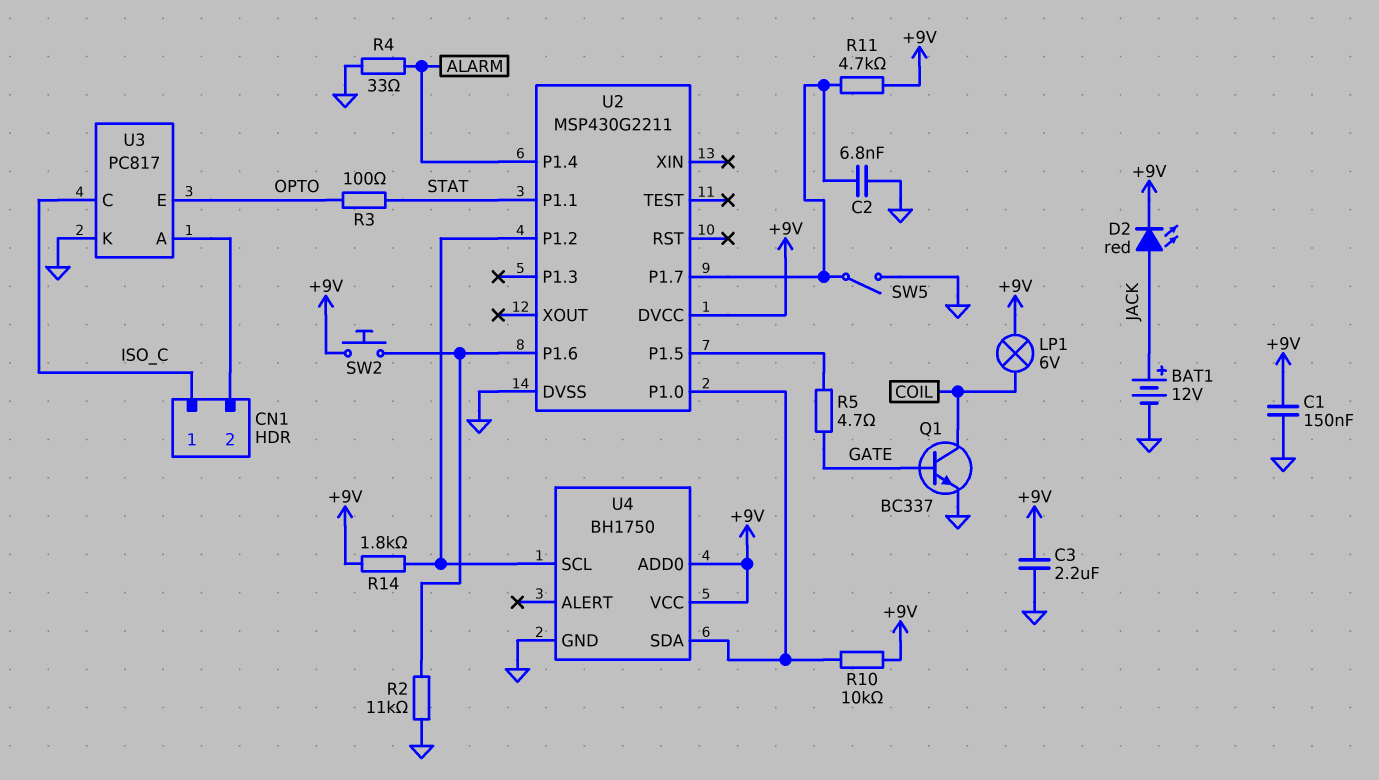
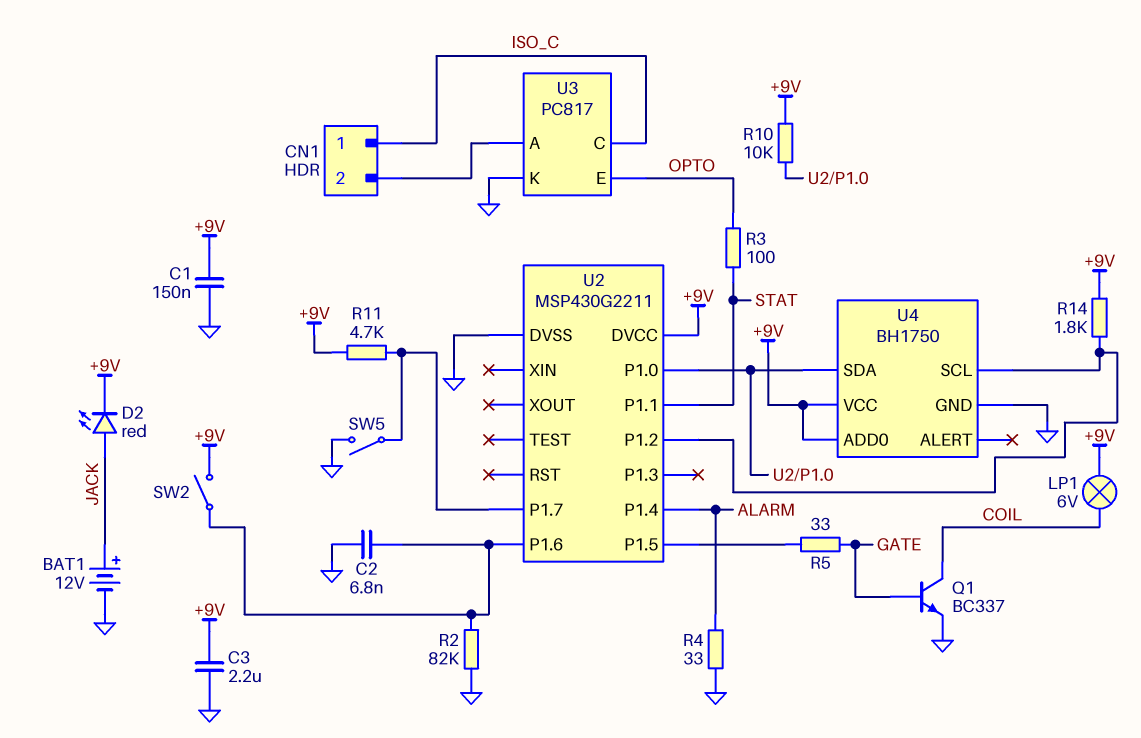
C2: 6.8nF (GND, U2/P1.7) -> 6.8nF (GND, U2/P1.6)
R2: 11k (GND, U2/P1.6) -> 82k (GND, U2/P1.6)
R5: 4.7 (GATE, U2/P1.5) -> 33 (GATE, U2/P1.5)
SW2: button (+9V, U2/P1.6) -> switch (+9V, U2/P1.6)

